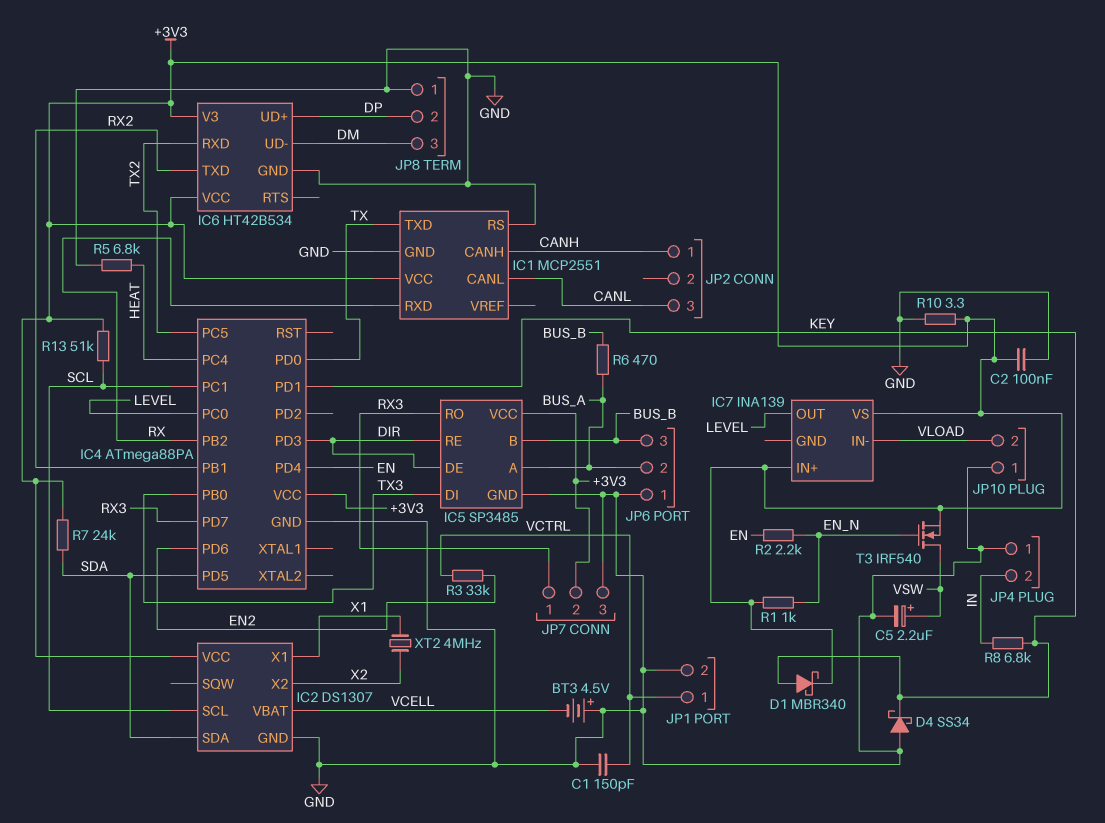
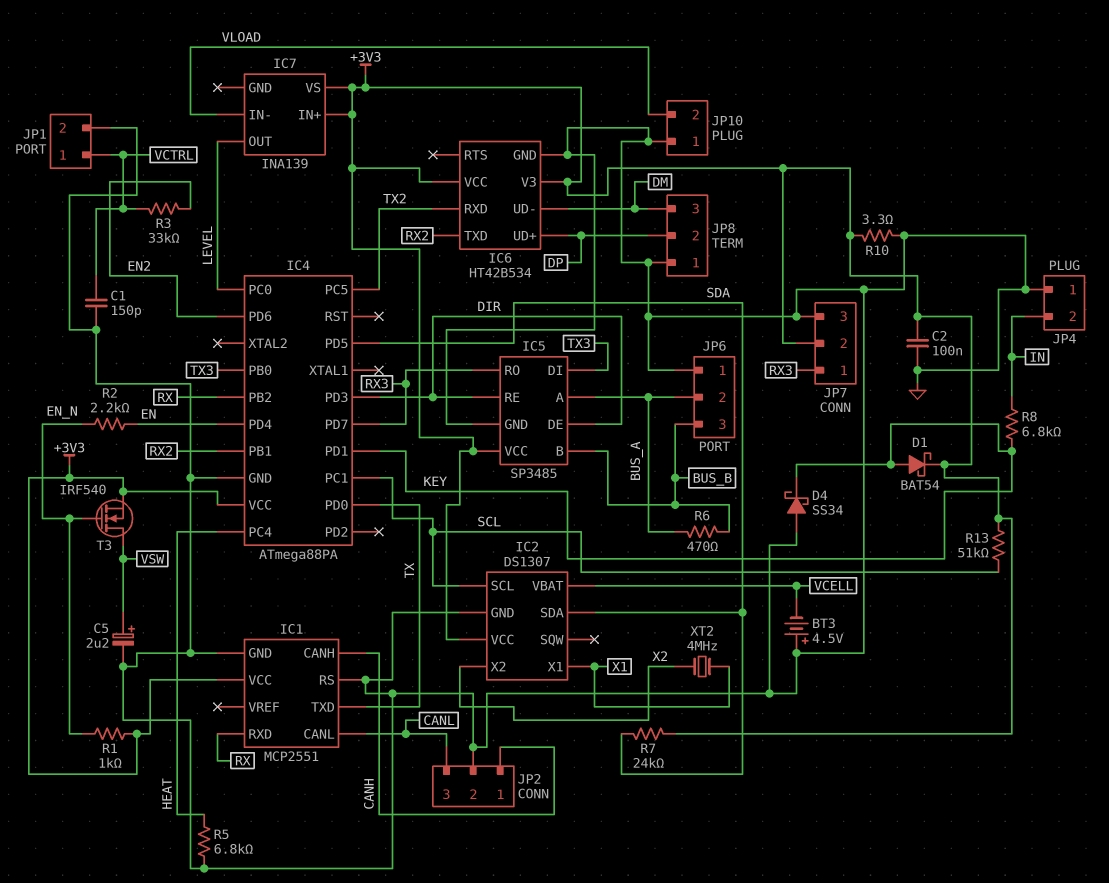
D1: schottky MBR340 (A KEY, K +3V3) -> schottky BAT54 (A KEY, K +3V3)
JP2 pin 2: none -> GND

